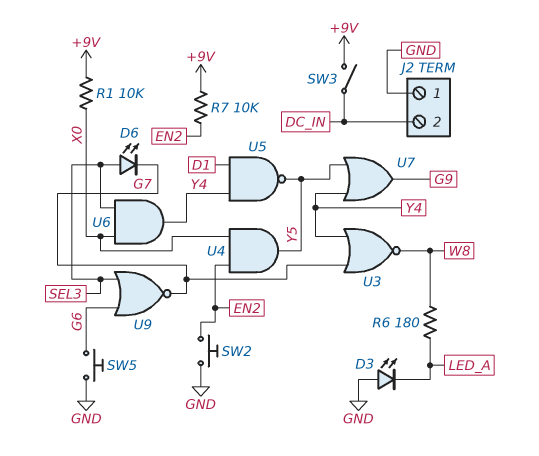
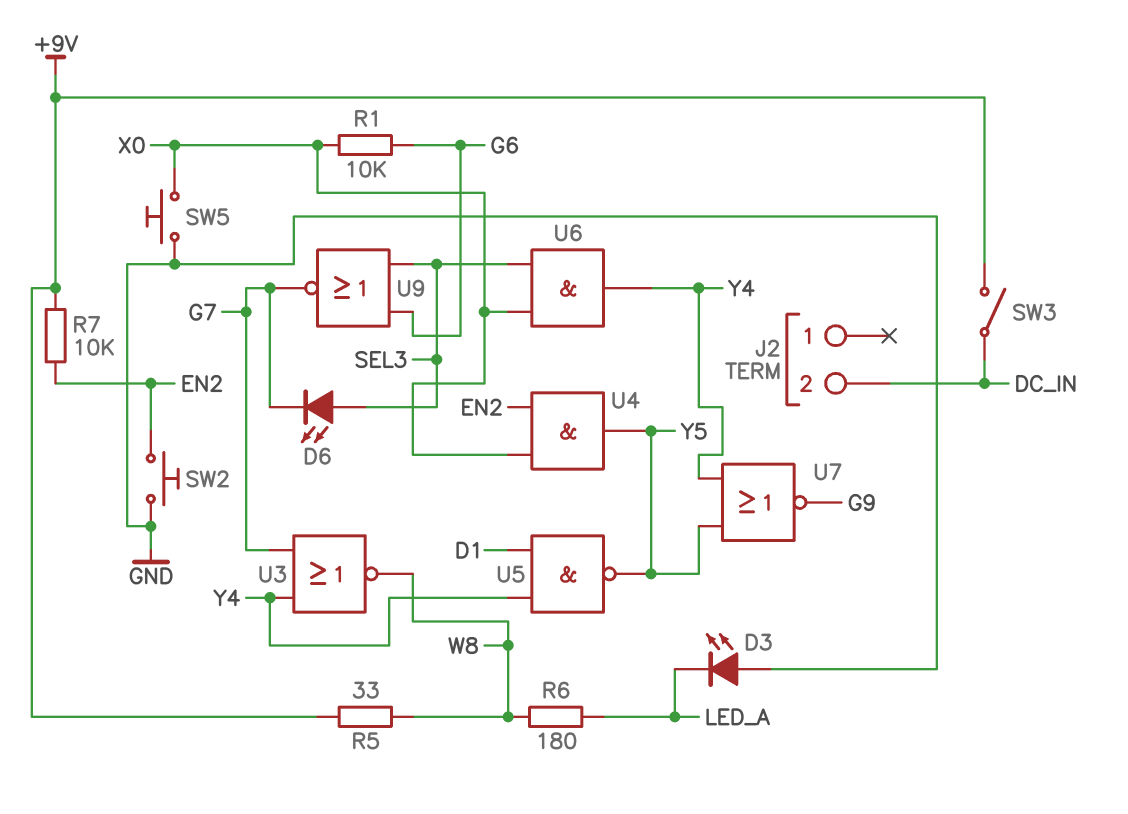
J2 pin 1: GND -> none
R1: 10k (+9V, X0) -> 10k (G6, X0)
R5: none -> 33 (+9V, W8)
SW5: button (G6, GND) -> button (GND, X0)
U7: OR (in Y4, in Y5, out G9) -> NOR (in Y4, in Y5, out G9)

